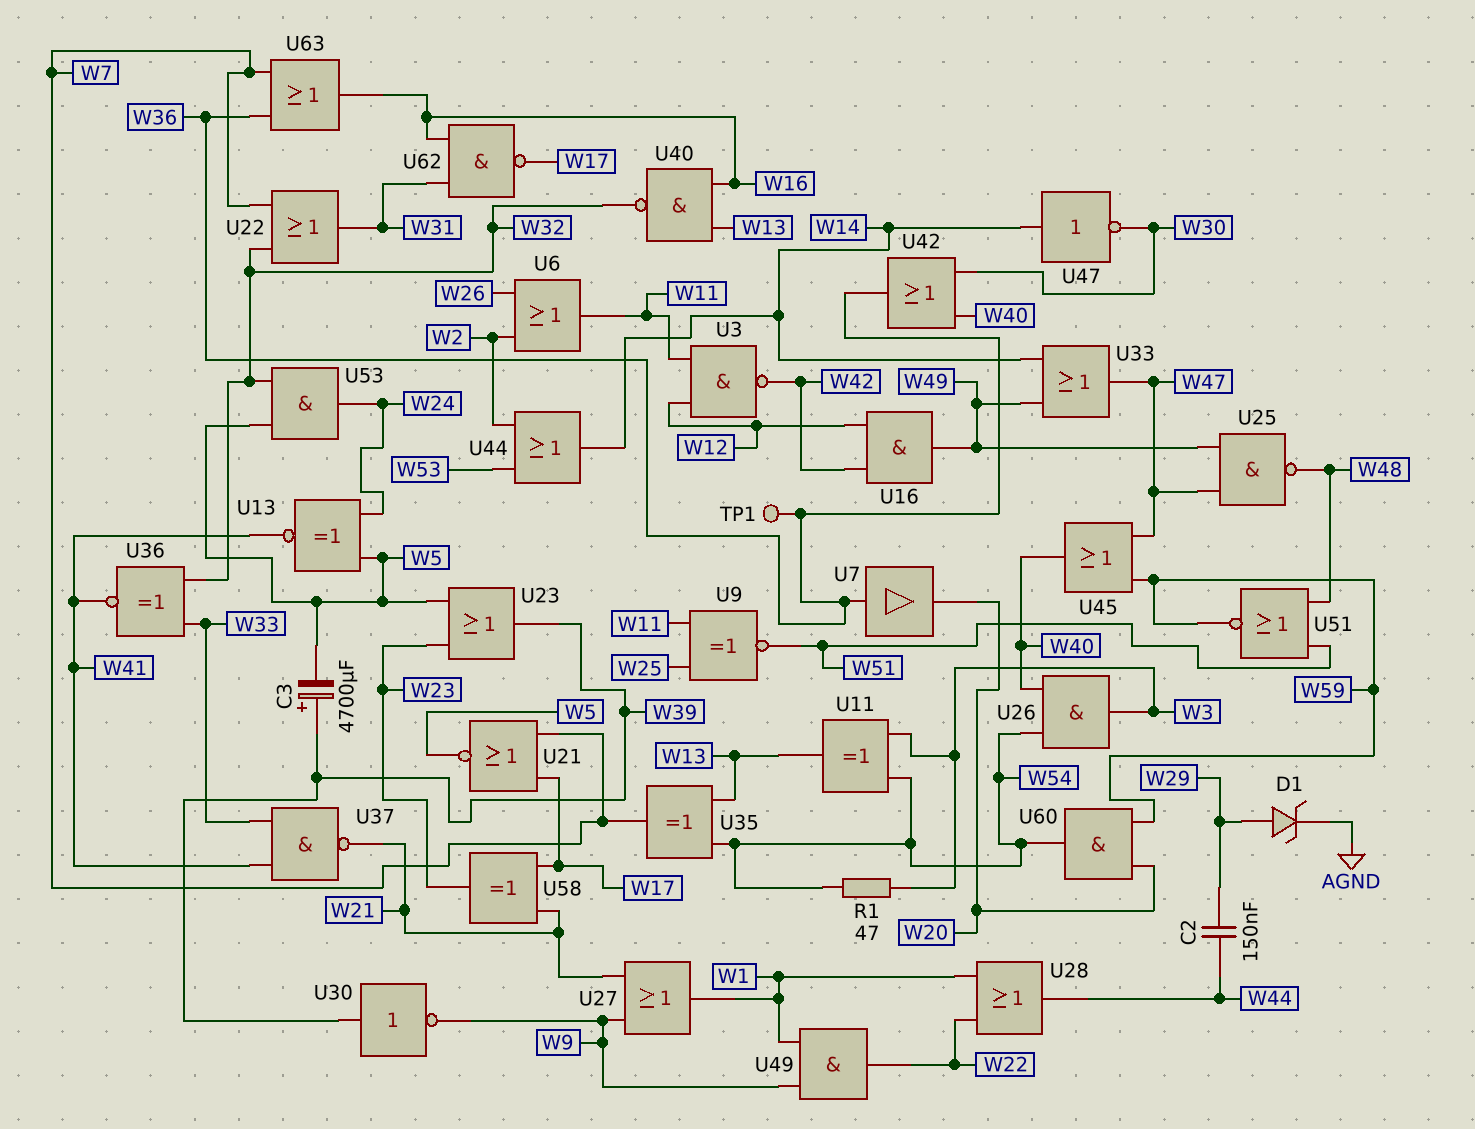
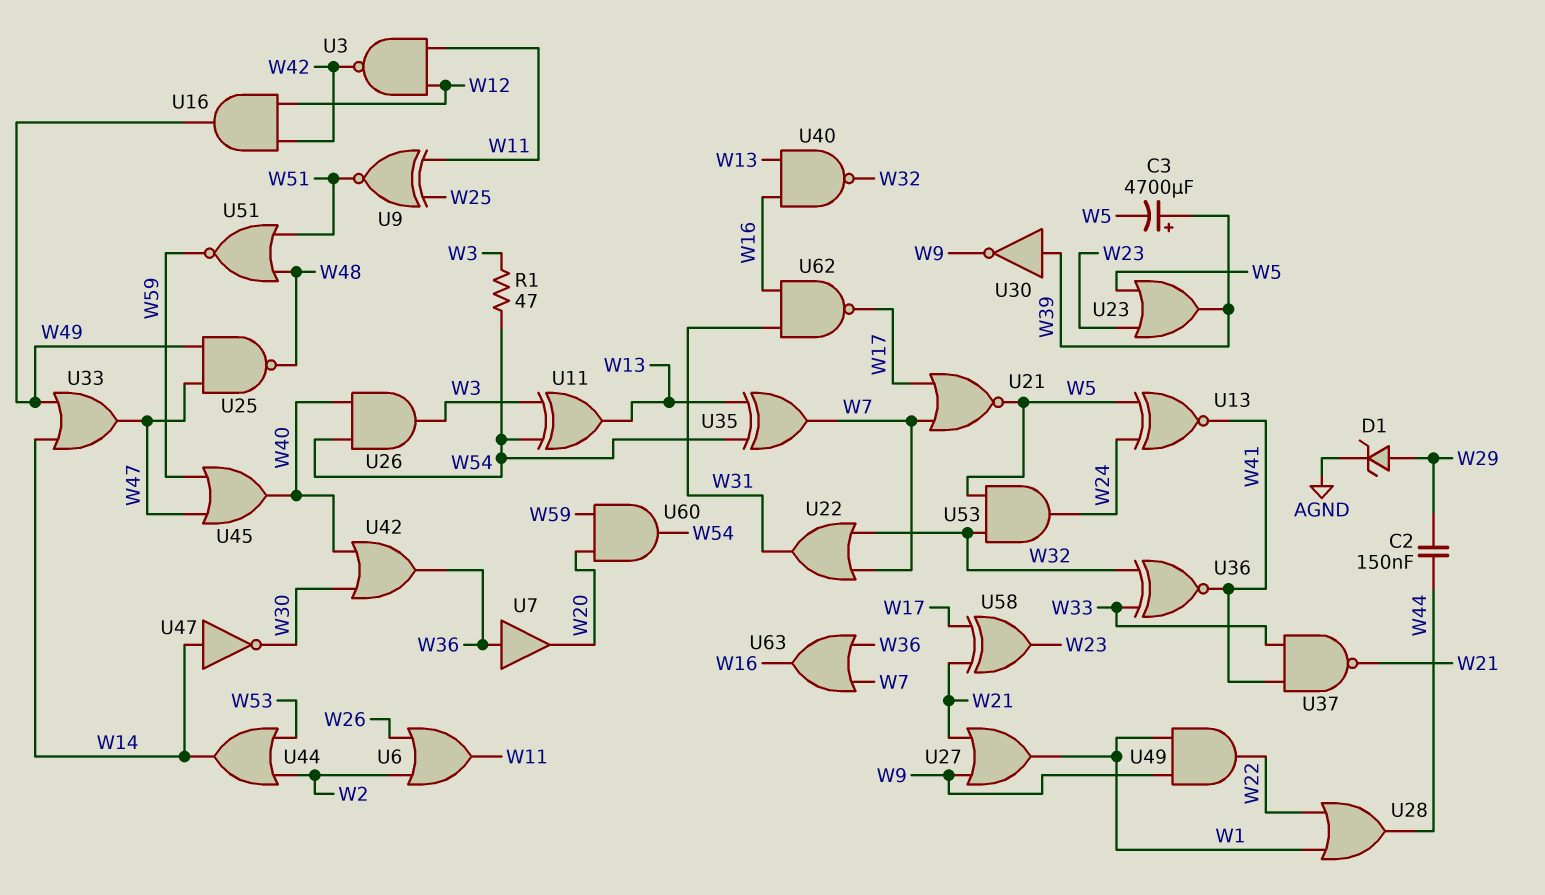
TP1: test point (W36) -> none

